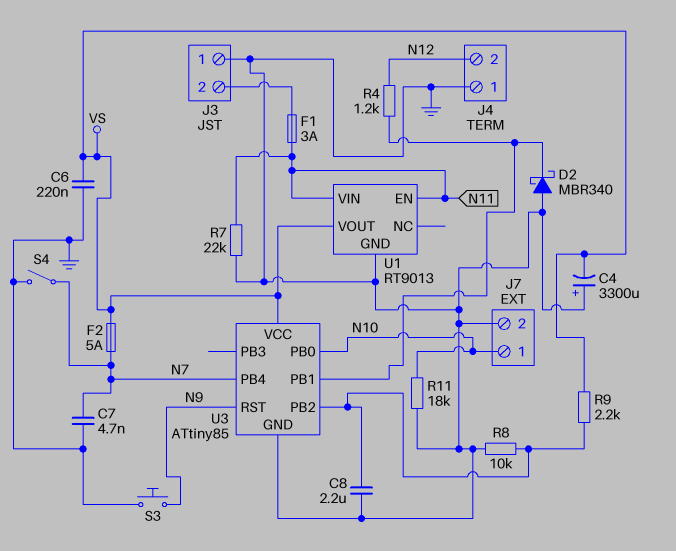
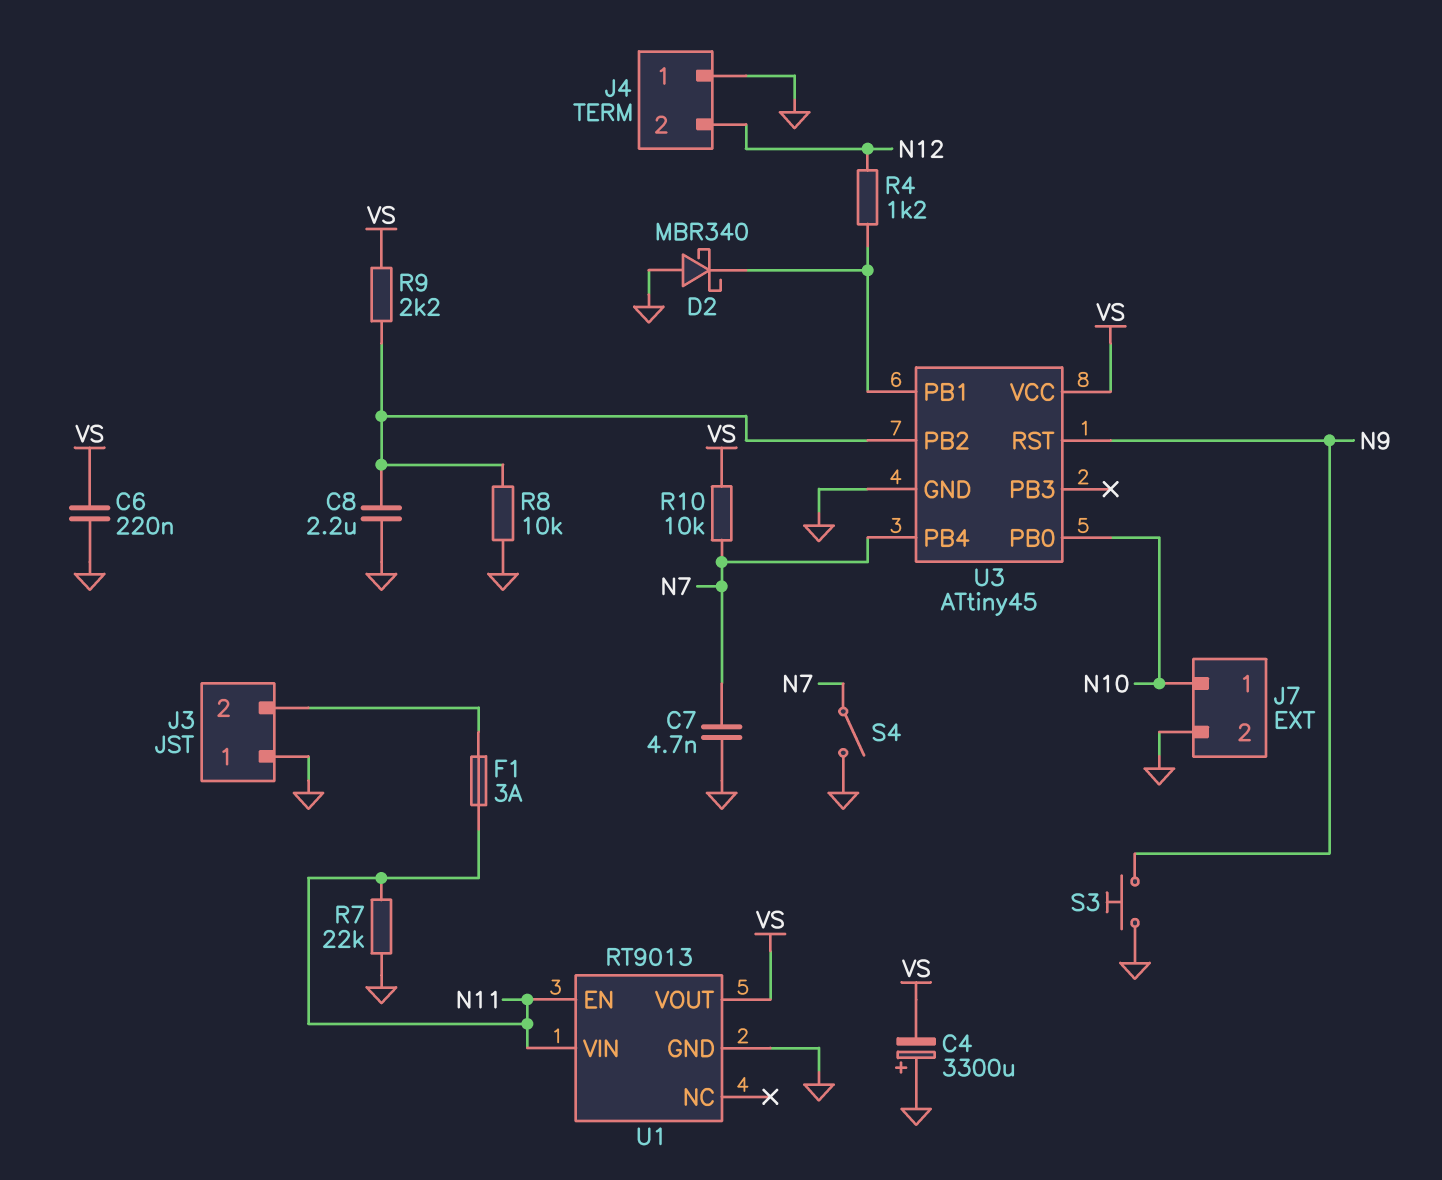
F2: 5A (N7, VS) -> none
R10: none -> 10k (N7, VS)
R11: 18k (GND, N10) -> none
U3: ATtiny85 -> ATtiny45

